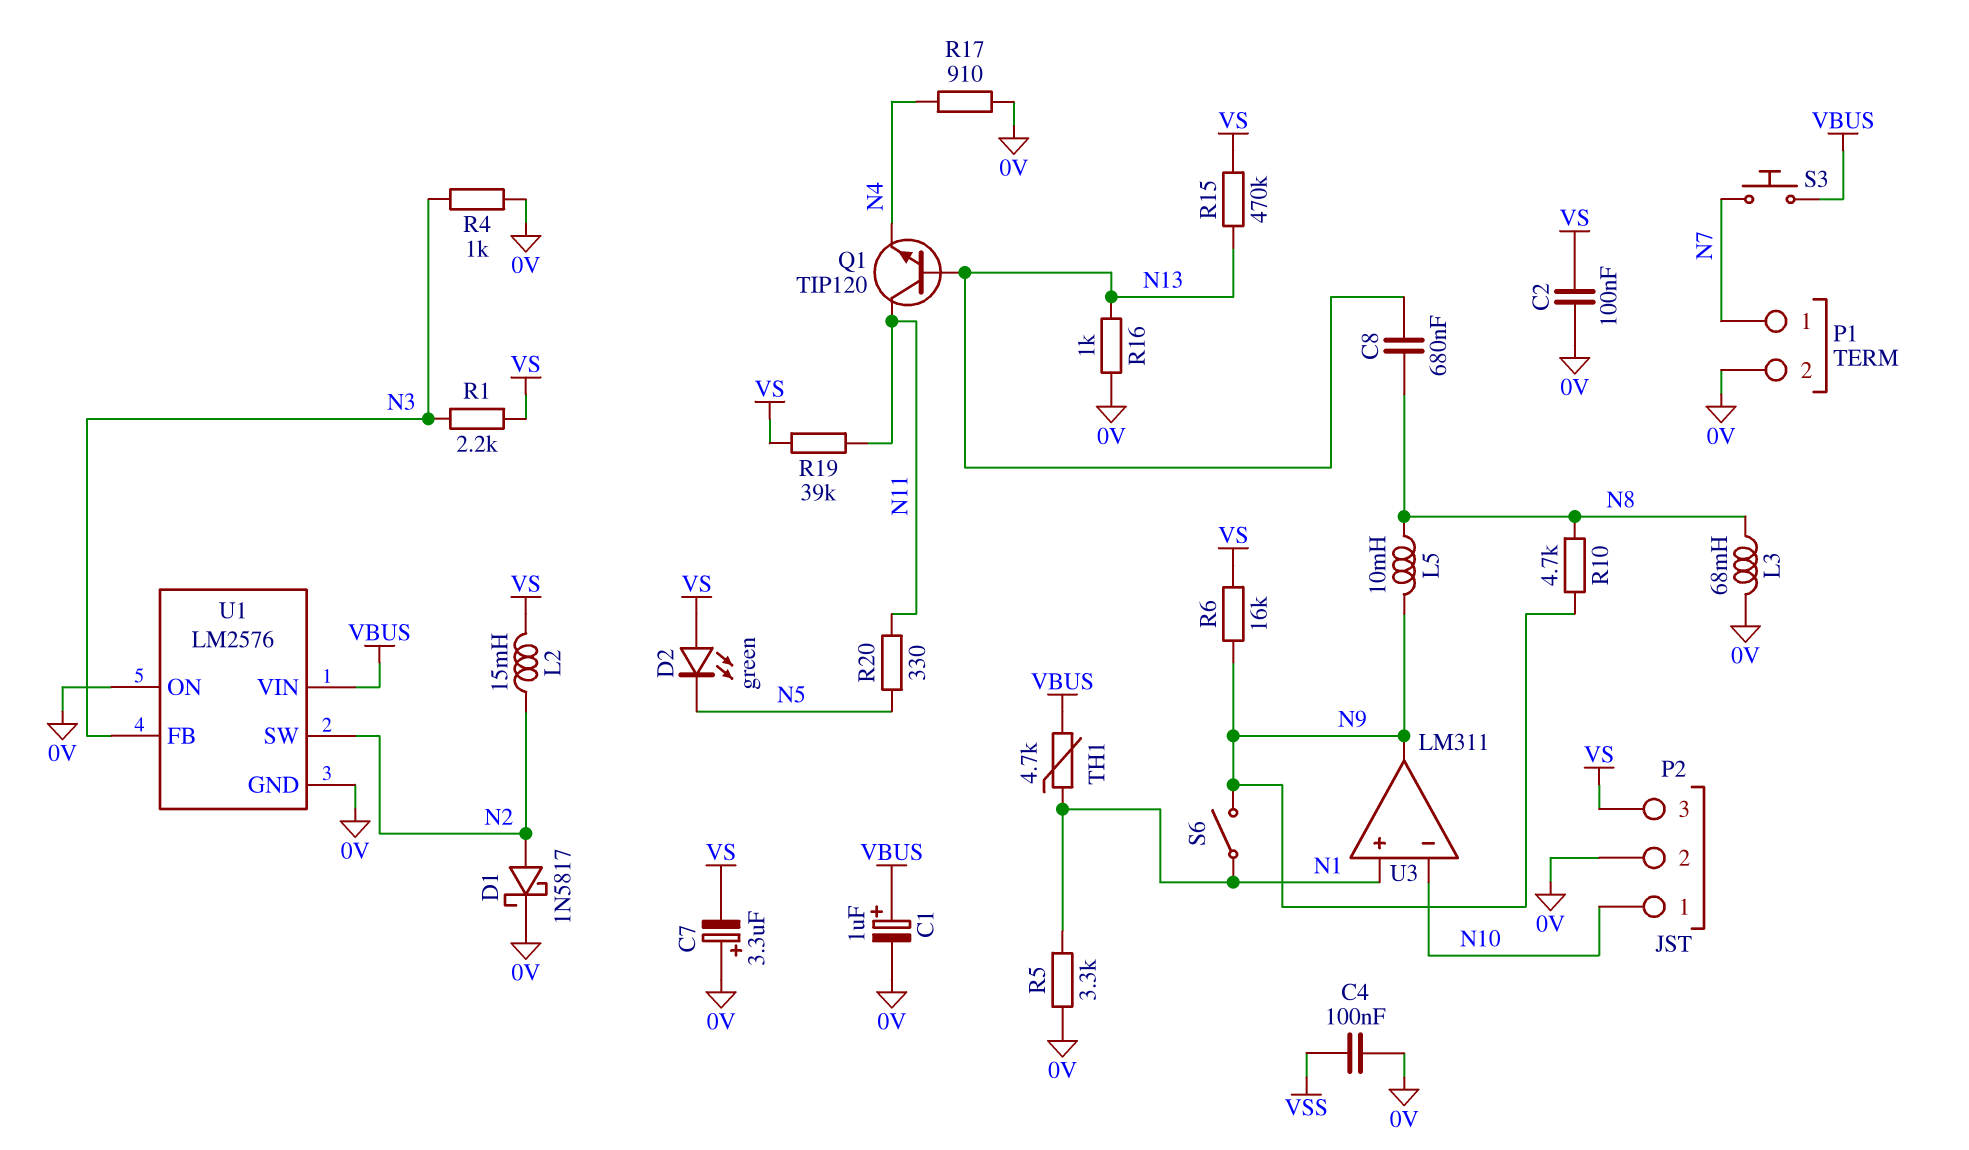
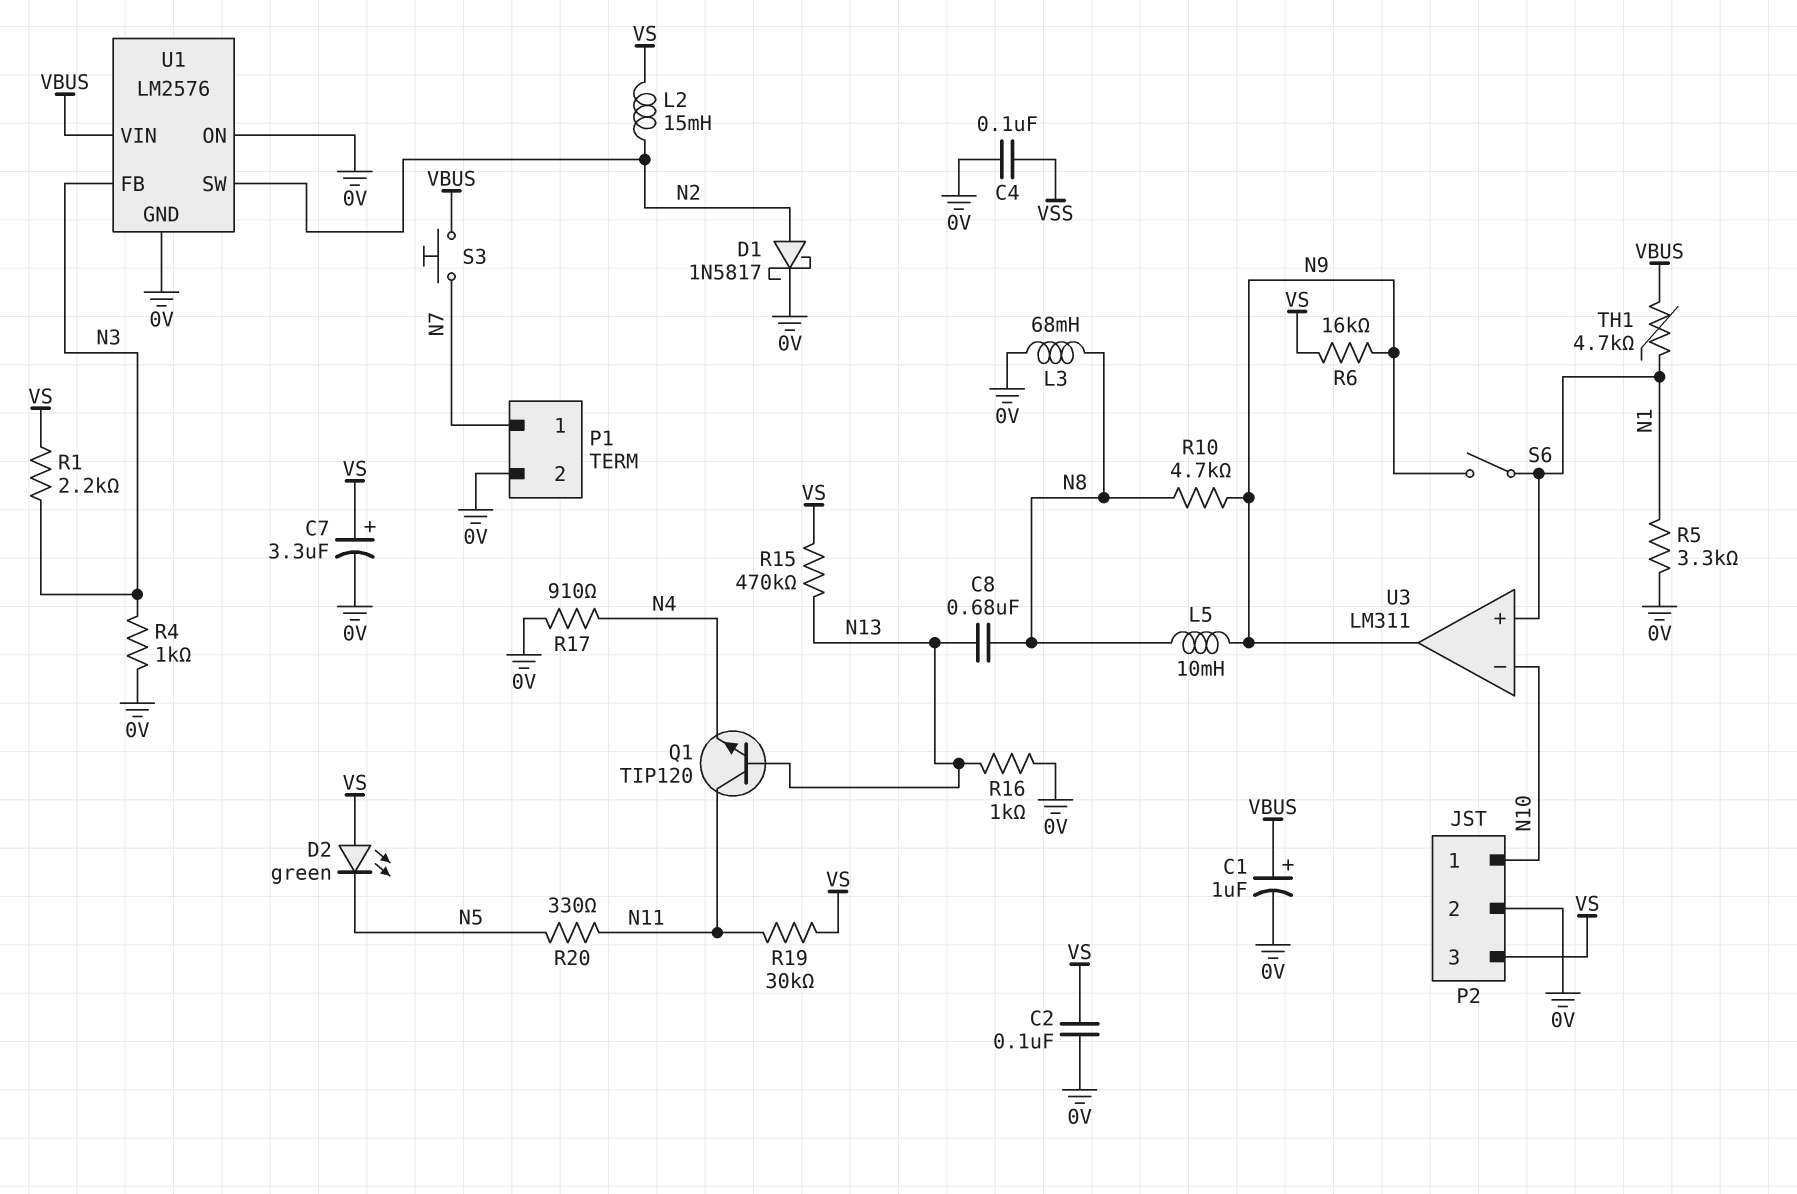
C7: 3.3uF (plus 0V, minus VS) -> 3.3uF (plus VS, minus 0V)
R19: 39k (N11, VS) -> 30k (N11, VS)

